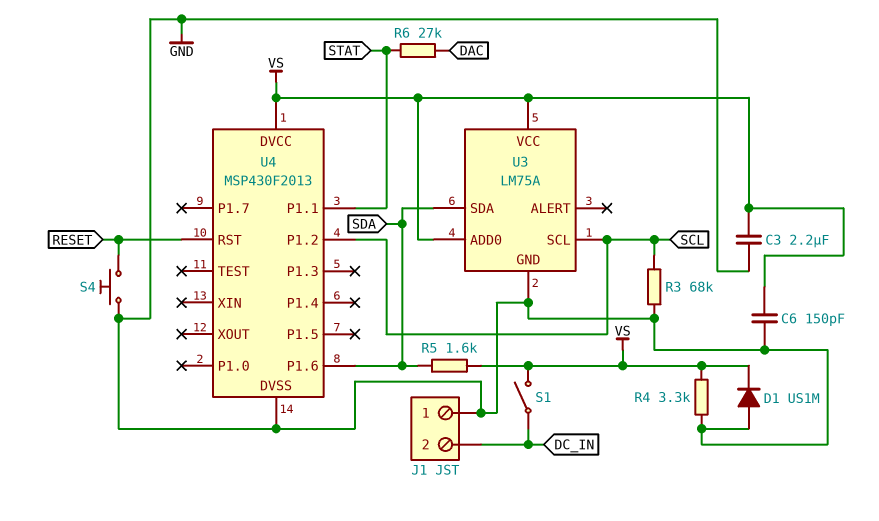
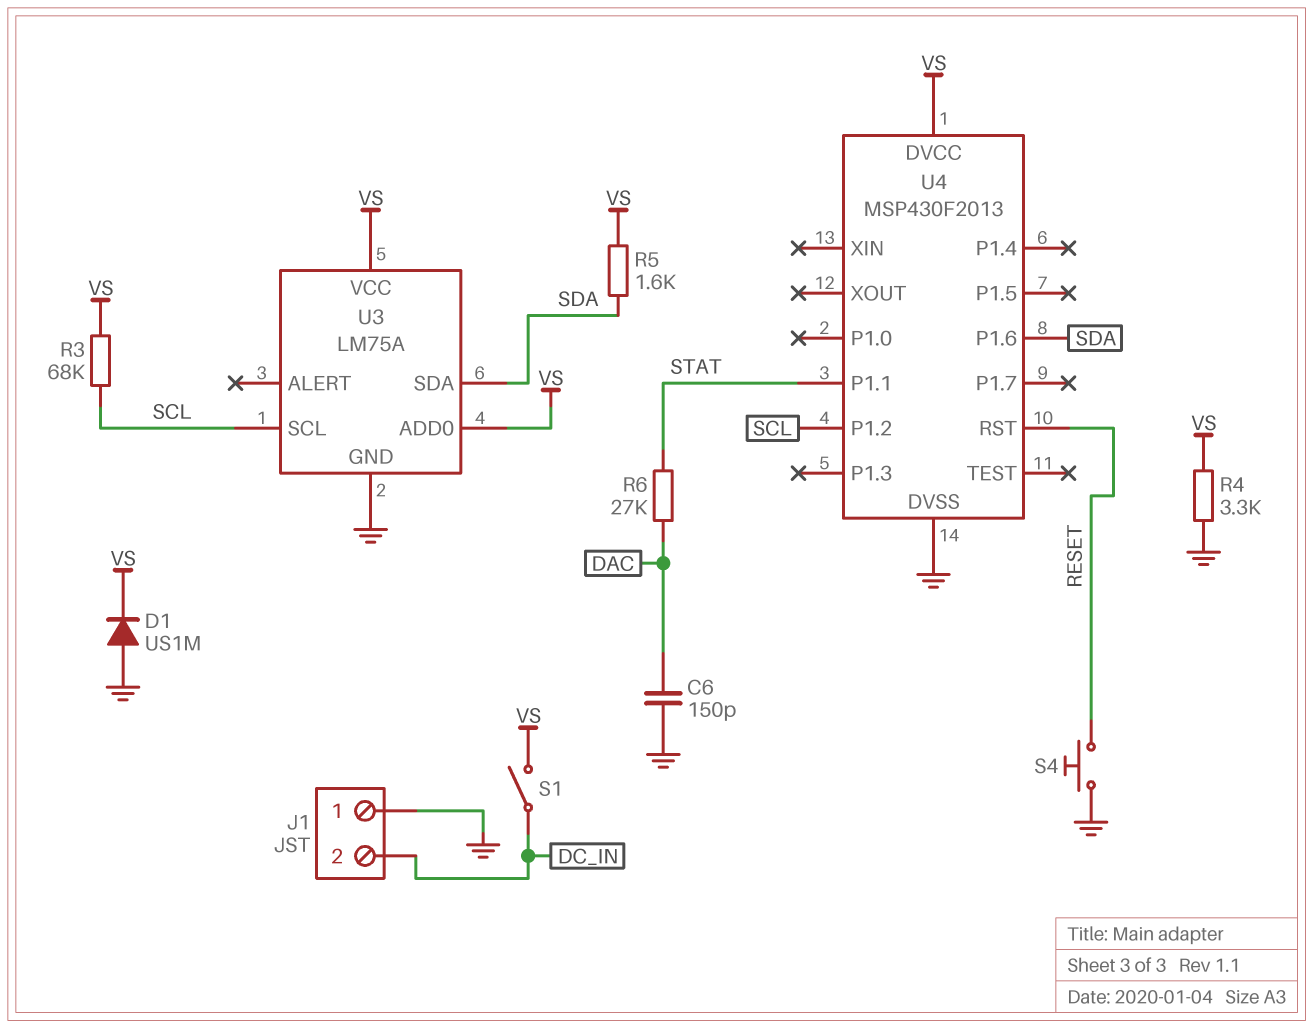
C3: 2.2uF (GND, VS) -> none
C6: 150pF (GND, VS) -> 150pF (DAC, GND)
R3: 68k (GND, SCL) -> 68k (SCL, VS)

